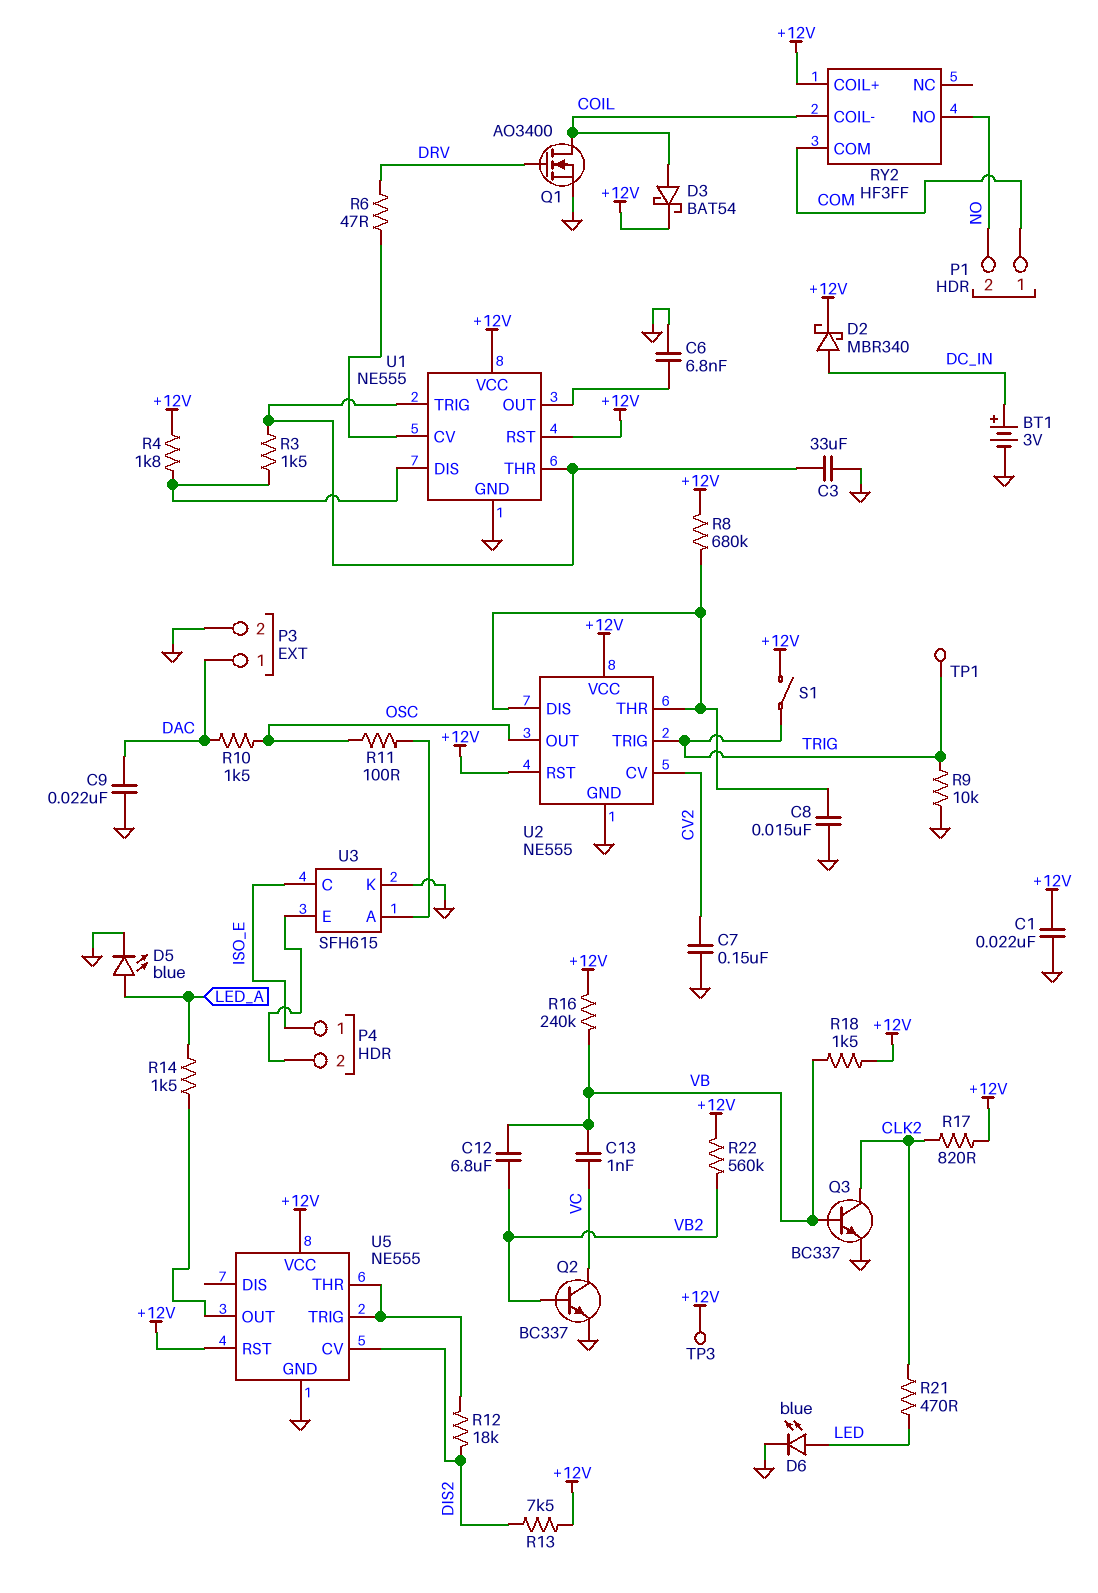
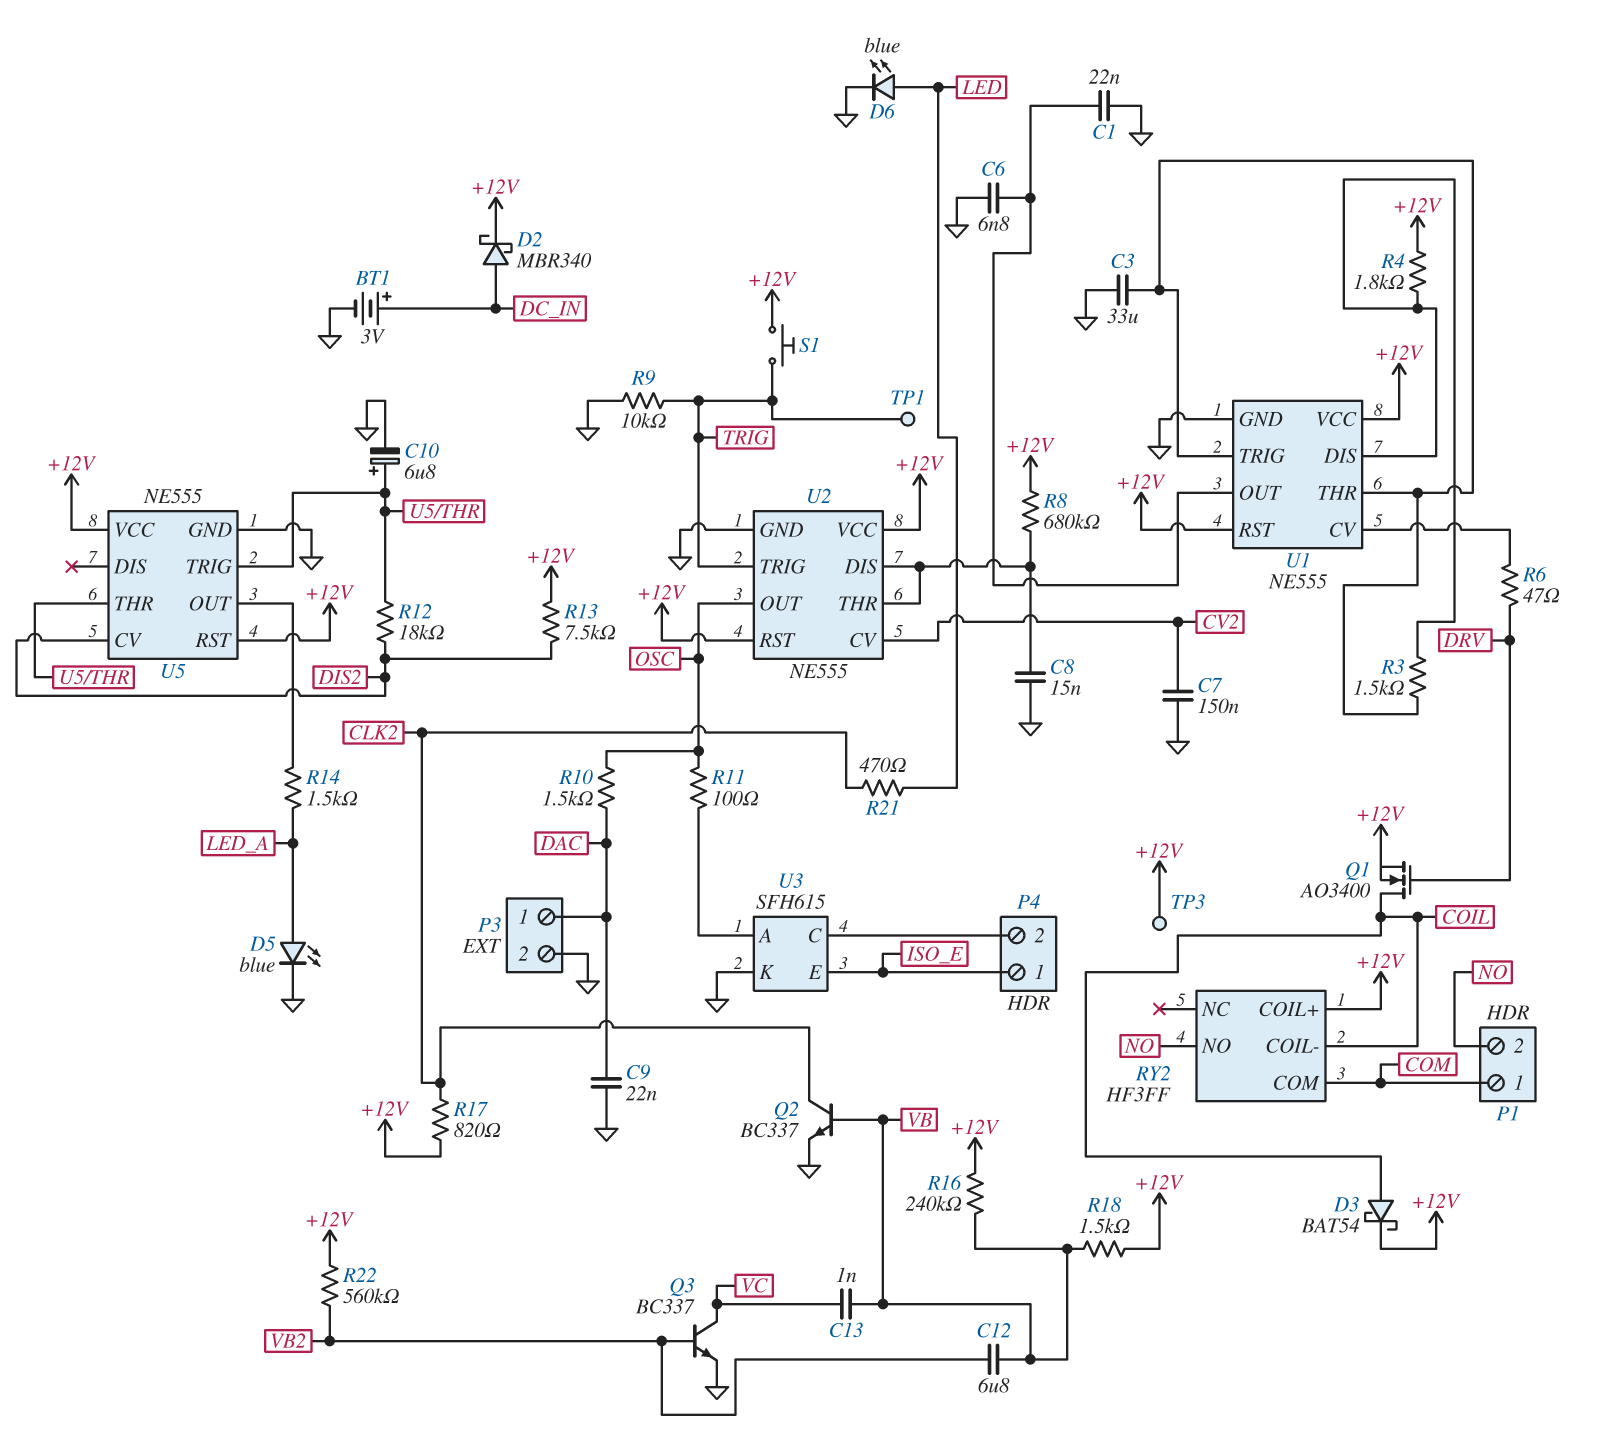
C1: 22nF (+12V, GND) -> 22nF (GND, U1/OUT)
C10: none -> 6.8uF (plus U5/THR, minus GND)
Q1: NMOS AO3400 (G DRV, D COIL, S GND) -> NMOS AO3400 (G DRV, D COIL, S +12V)
Q2: NPN BC337 (B VB2, C VC, E GND) -> NPN BC337 (B VB, C CLK2, E GND)
Q3: NPN BC337 (B VB, C CLK2, E GND) -> NPN BC337 (B VB2, C VC, E GND)
S1: switch (+12V, TRIG) -> button (+12V, TRIG)
U3 pin C: ISO_E -> P4/2
U3 pin E: P4/2 -> ISO_E

